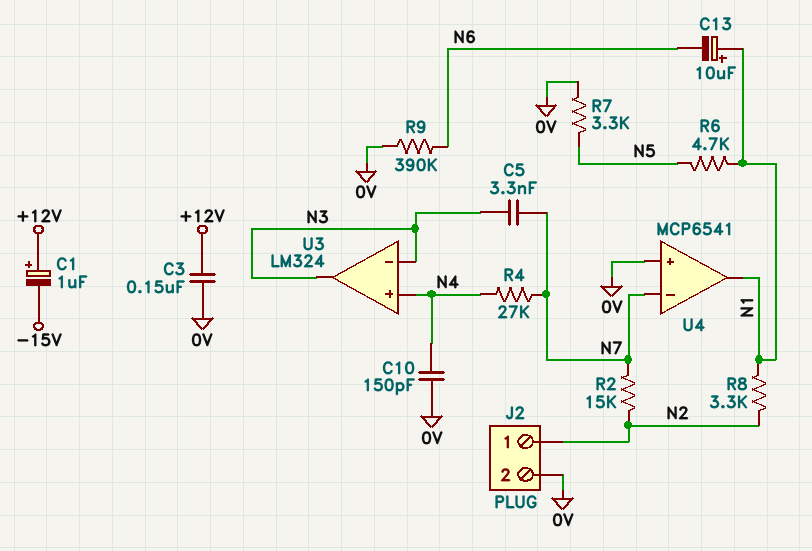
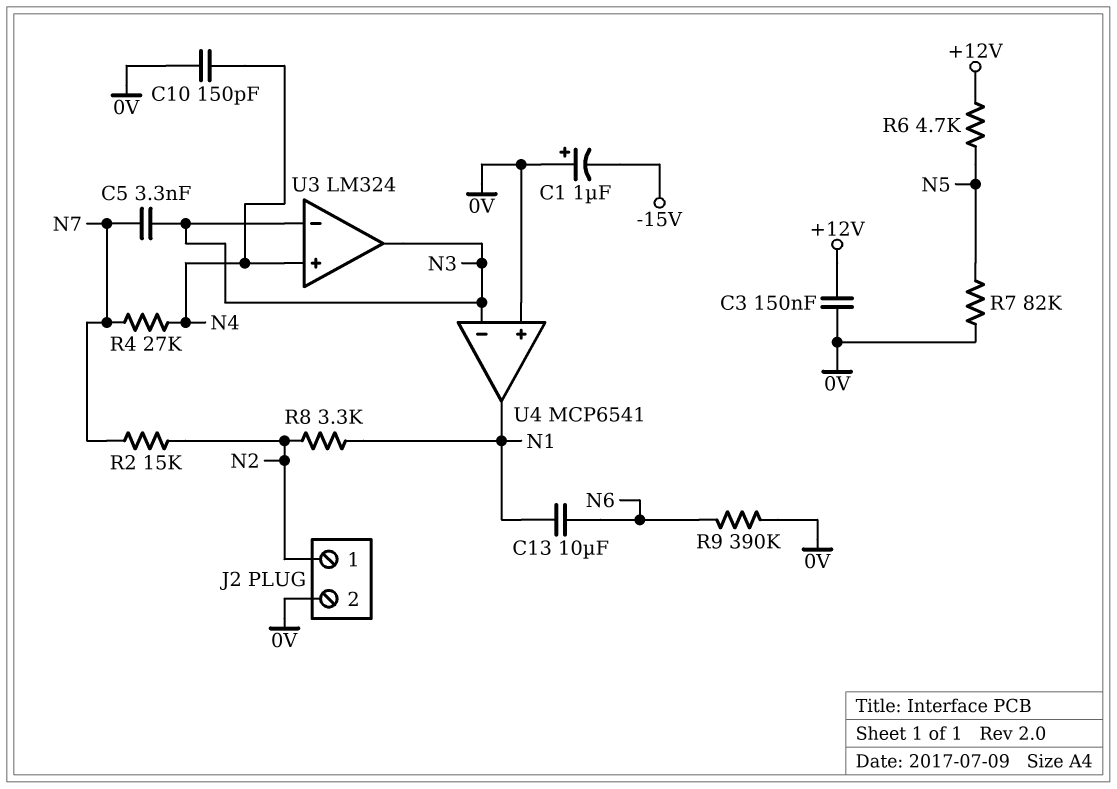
C1: 1uF (plus +12V, minus -15V) -> 1uF (plus 0V, minus -15V)
C13: 10uF (plus N1, minus N6) -> 10uF (N1, N6)
R6: 4.7k (N1, N5) -> 4.7k (+12V, N5)
R7: 3.3k (0V, N5) -> 82k (0V, N5)
U4 pin in-: N7 -> N3

